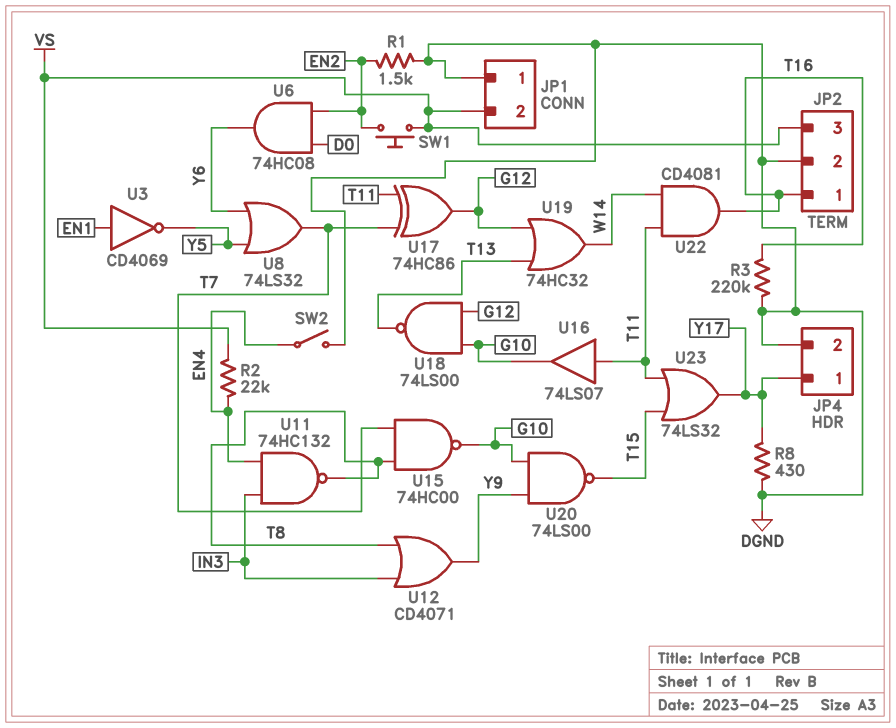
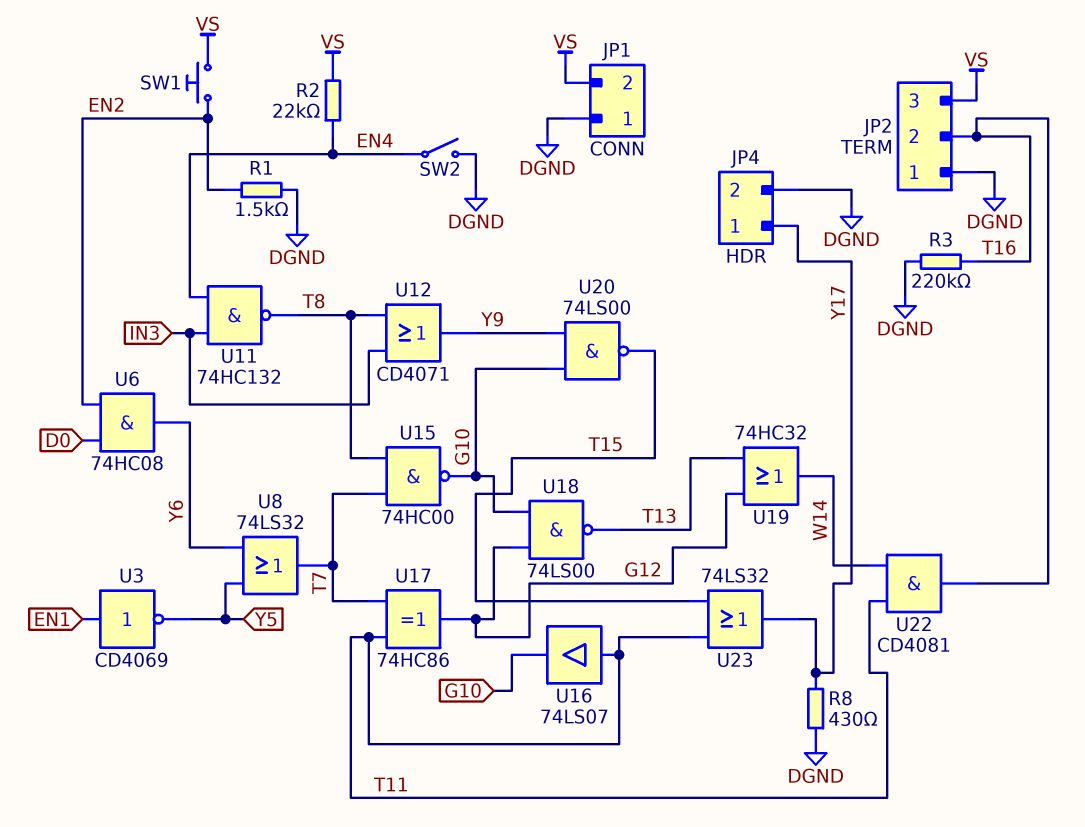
JP2 pin 1: T16 -> DGND
JP2 pin 2: DGND -> T16

